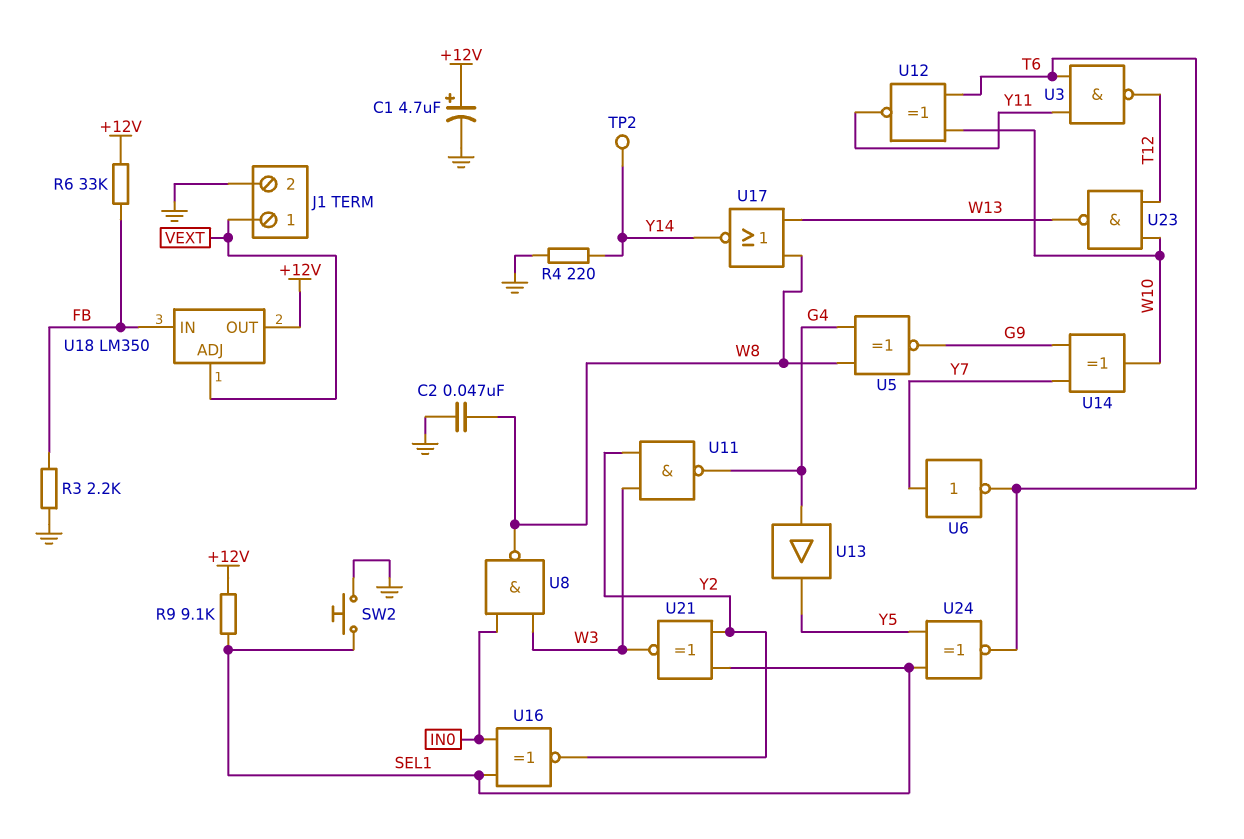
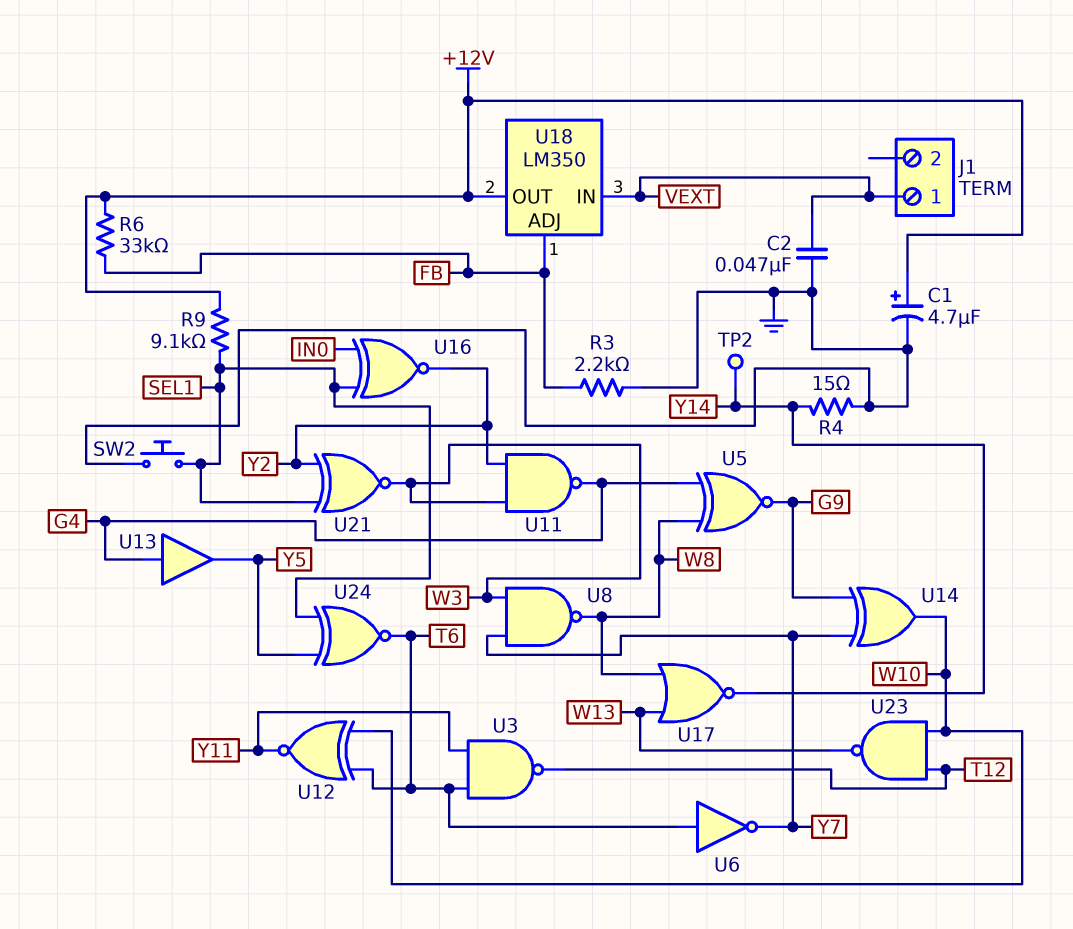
C2: 47nF (GND, W8) -> 47nF (GND, VEXT)
J1 pin 2: GND -> none
R4: 220 (GND, Y14) -> 15 (GND, Y14)
U6: NOT (in Y7, out T6) -> NOT (in T6, out Y7)
U8: NAND (in IN0, in W3, out W8) -> NAND (in W3, in Y7, out W8)
U18 pin ADJ: VEXT -> FB
U18 pin IN: FB -> VEXT

